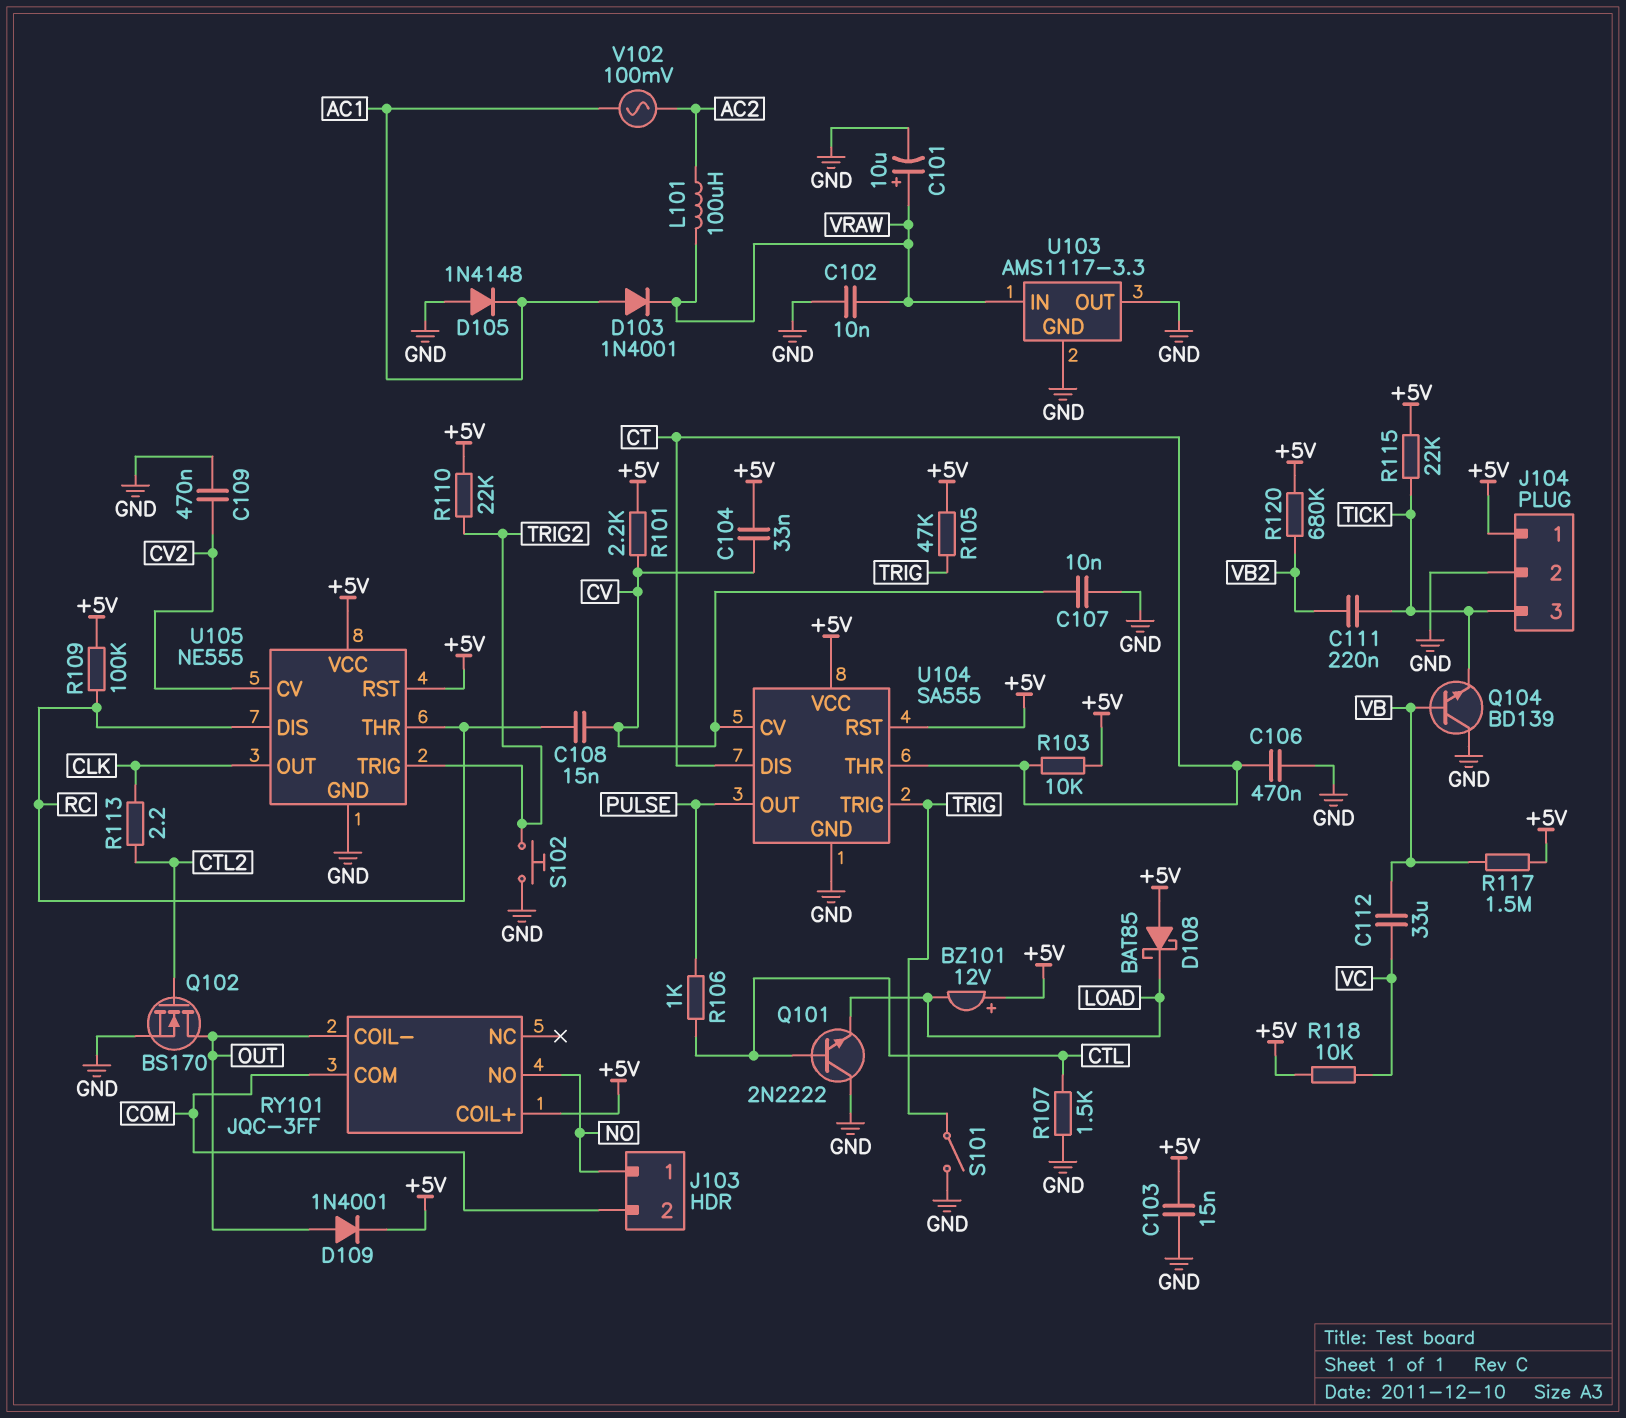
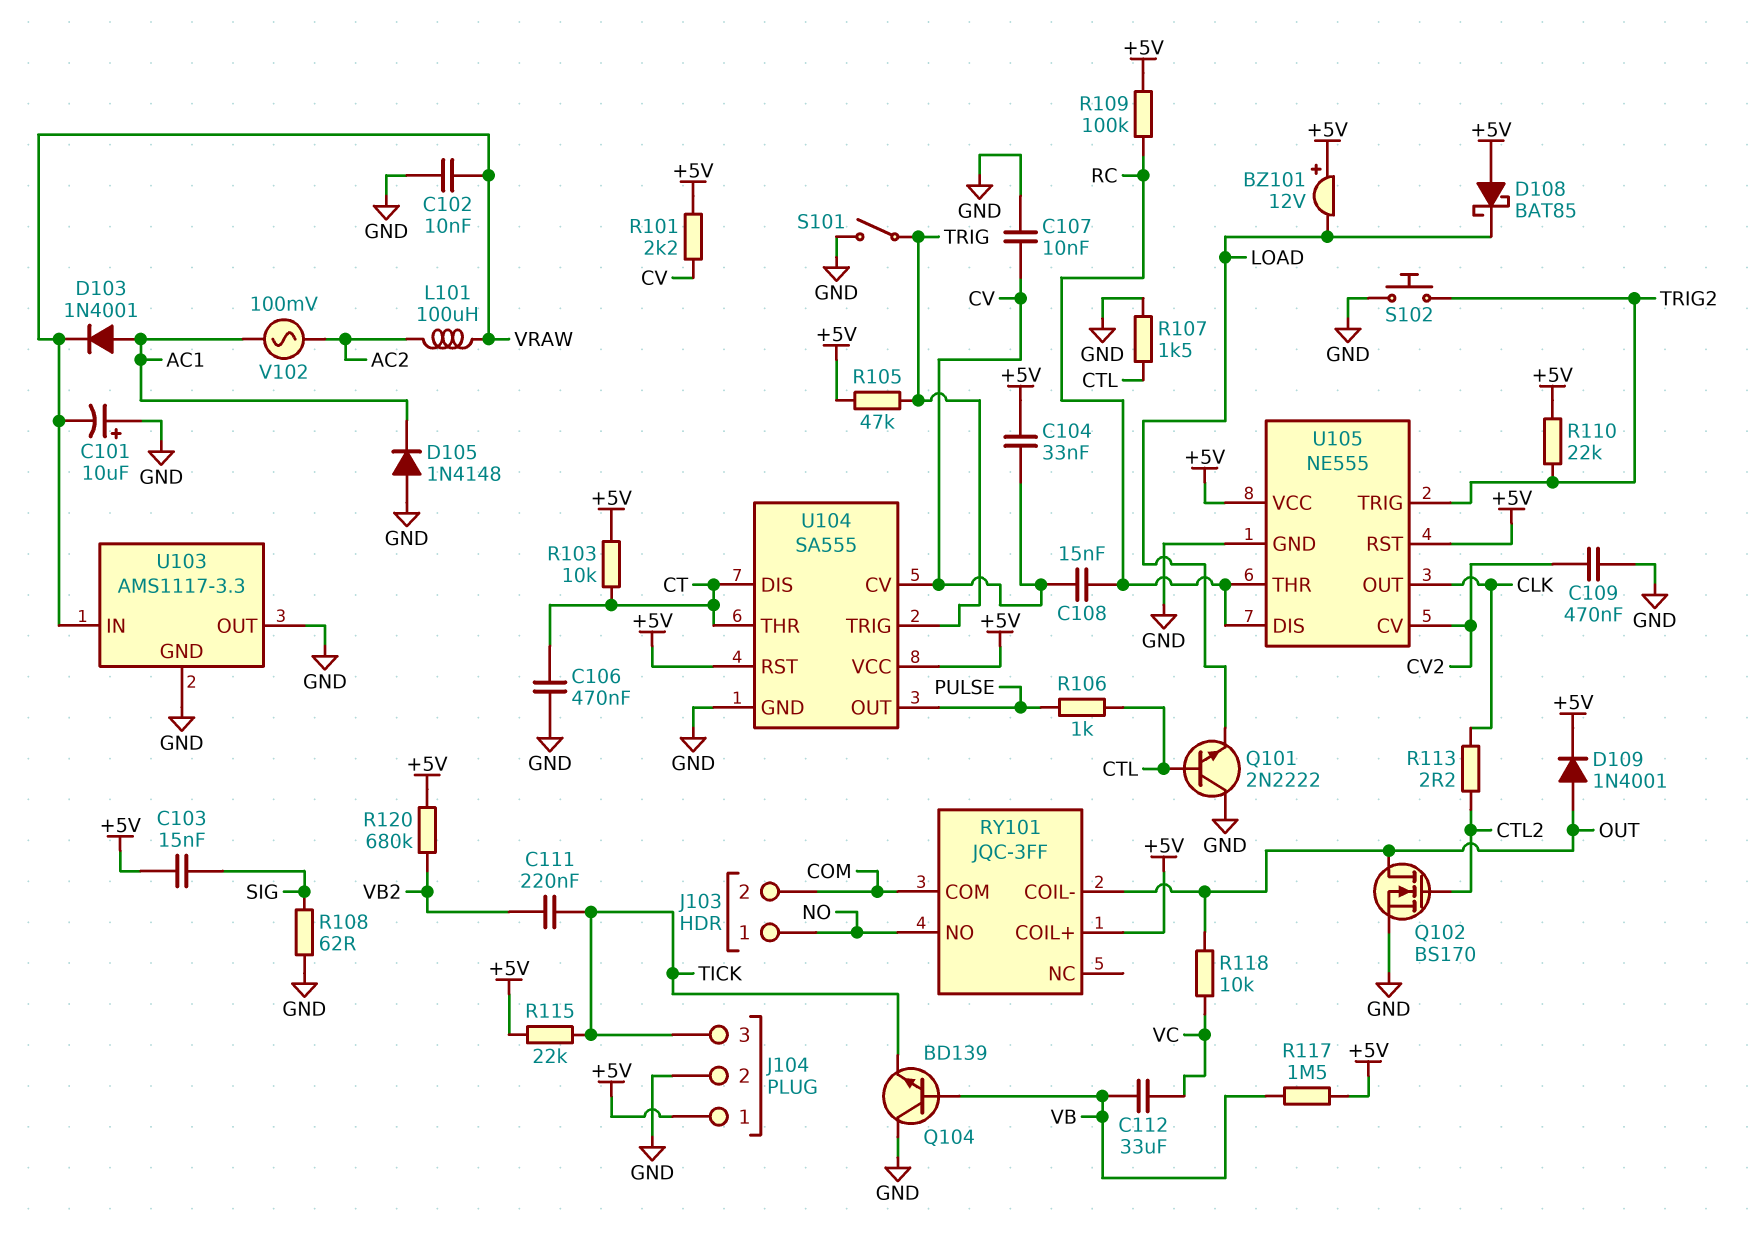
C101: 10uF (plus VRAW, minus GND) -> 10uF (plus GND, minus VRAW)
C103: 15nF (+5V, GND) -> 15nF (+5V, SIG)
R108: none -> 62 (GND, SIG)
R118: 10k (+5V, VC) -> 10k (OUT, VC)

